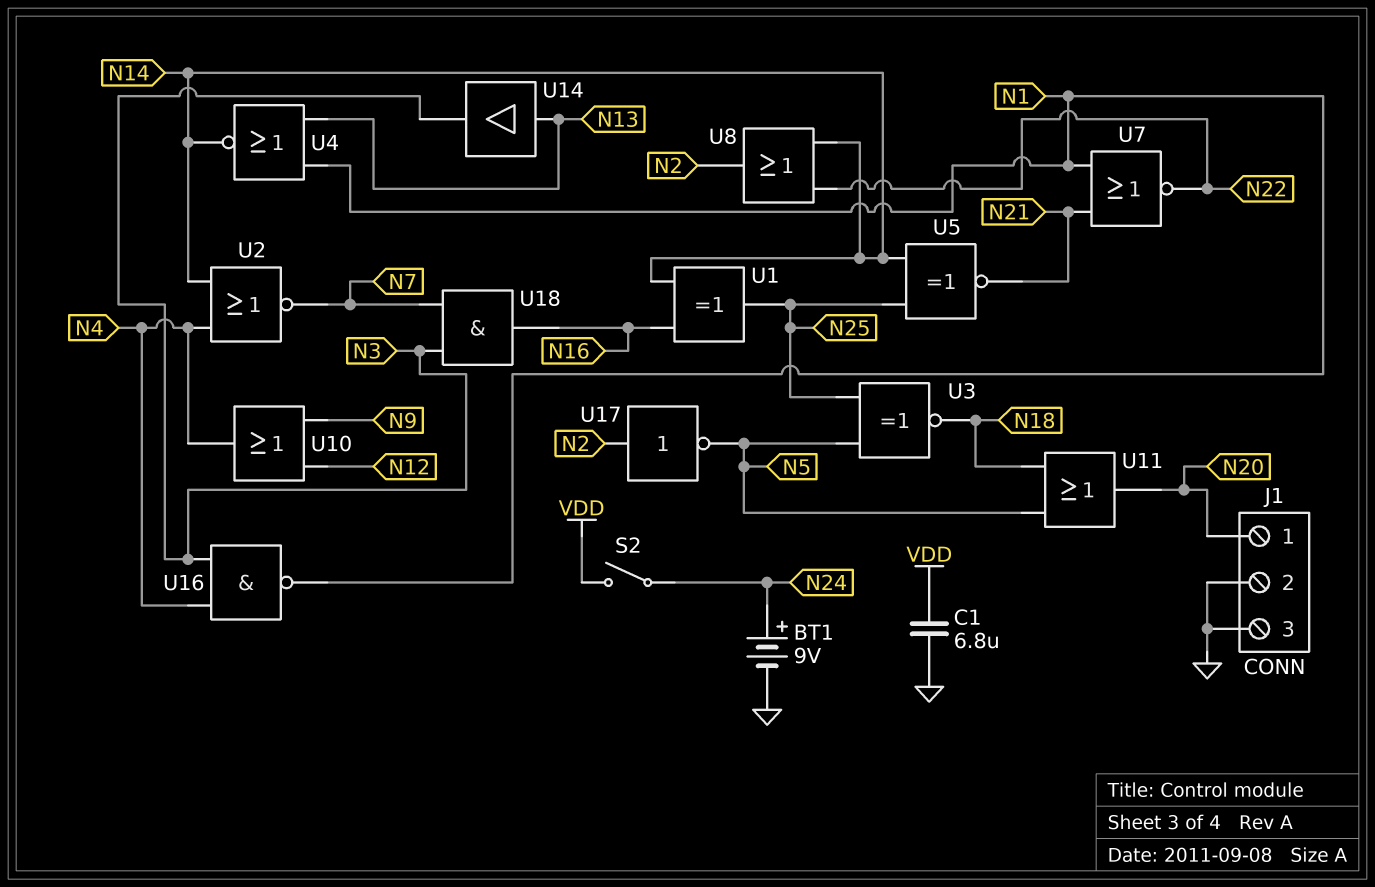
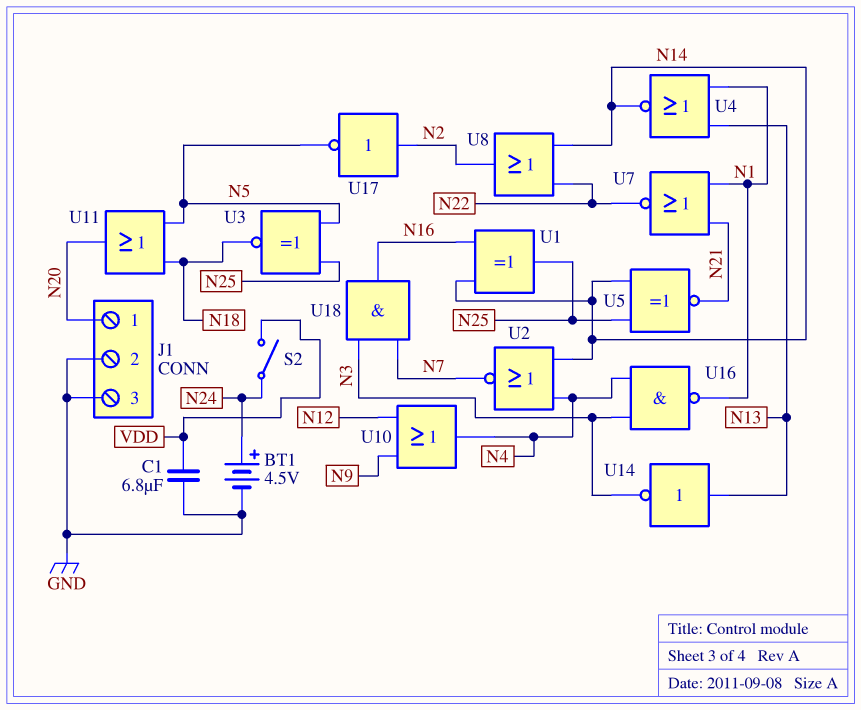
BT1: 9V (plus N24, minus GND) -> 4.5V (plus N24, minus GND)
U14: buffer (in N13, out N3) -> NOT (in N13, out N3)

